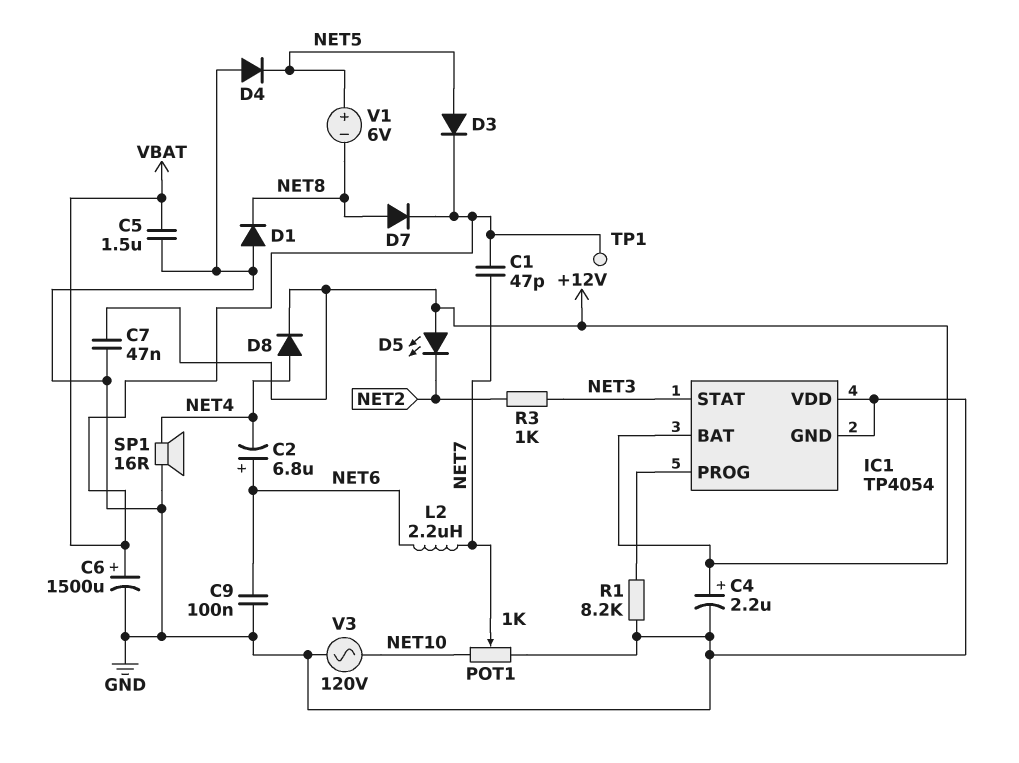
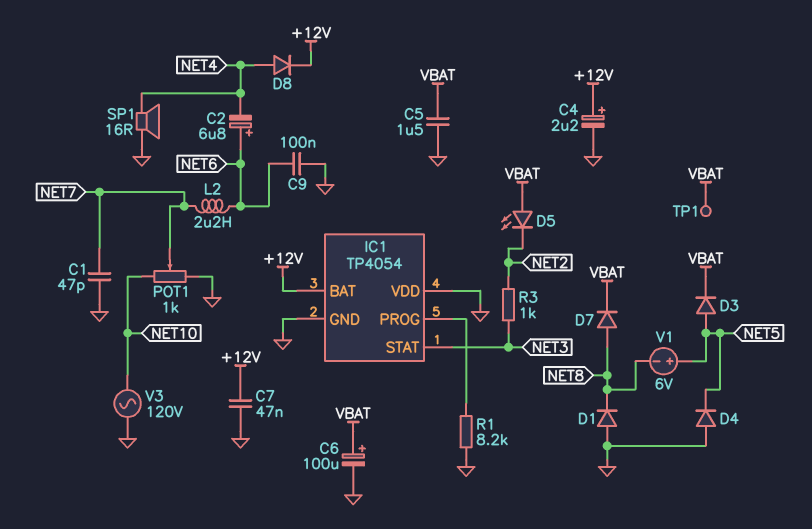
C1: 47pF (NET7, VBAT) -> 47pF (GND, NET7)
C6: 1500uF (plus VBAT, minus GND) -> 100uF (plus VBAT, minus GND)
D5: LED (A +12V, K NET2) -> LED (A VBAT, K NET2)

